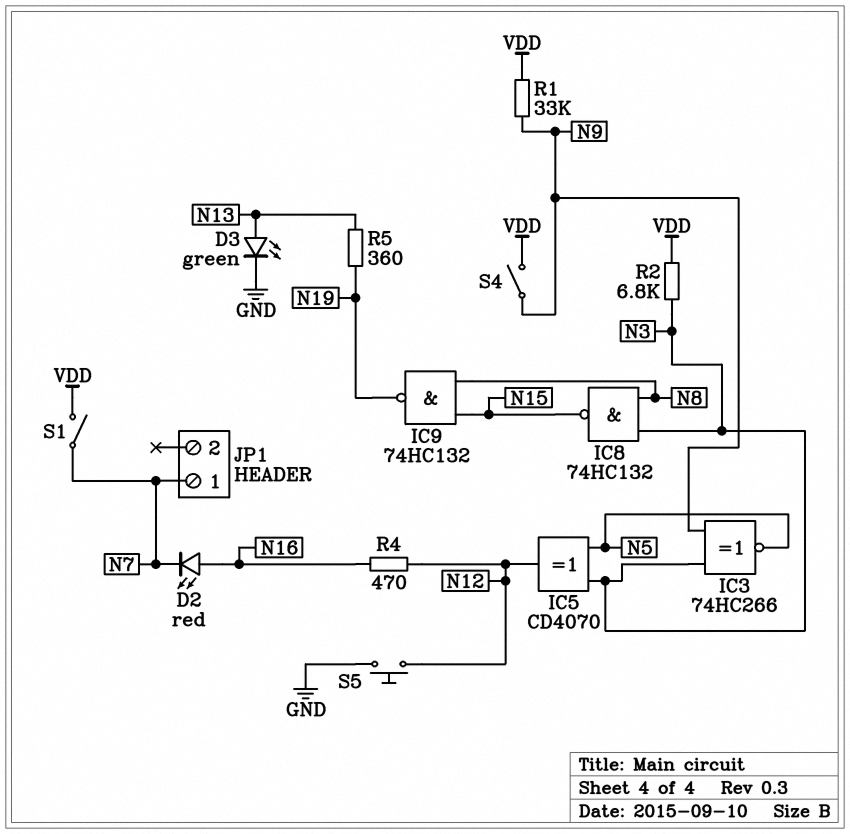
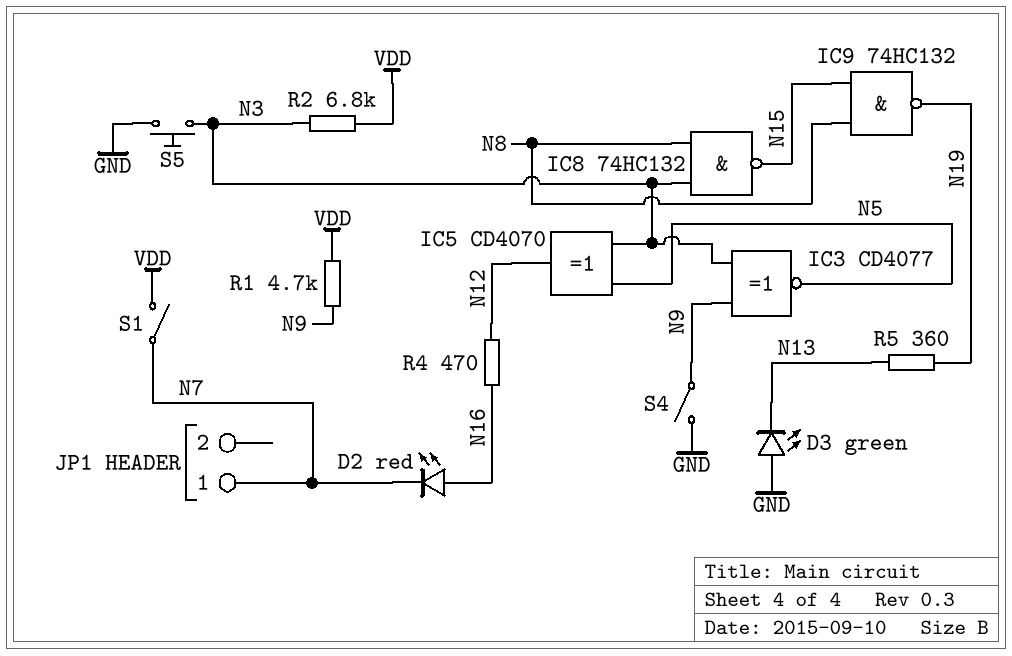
D3: LED green (A N13, K GND) -> LED green (A GND, K N13)
IC3: XNOR 74HC266 (in N3, in N9, out N5) -> XNOR CD4077 (in N3, in N9, out N5)
R1: 33k (N9, VDD) -> 4.7k (N9, VDD)
S4: switch (N9, VDD) -> switch (GND, N9)
S5: button (GND, N12) -> button (GND, N3)

